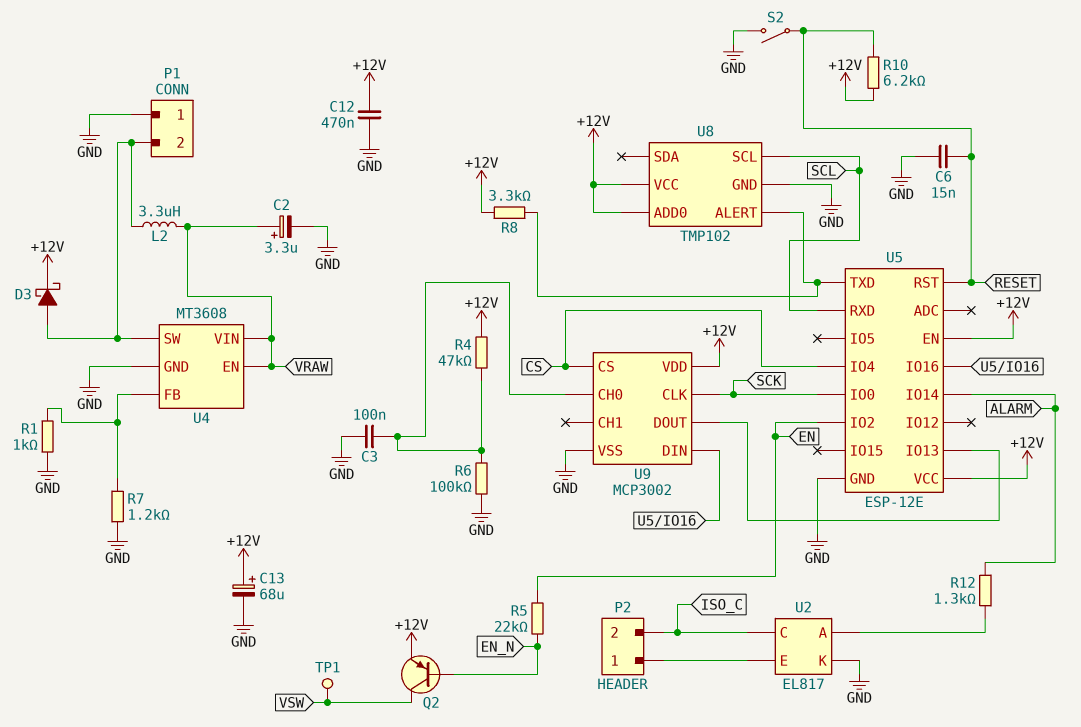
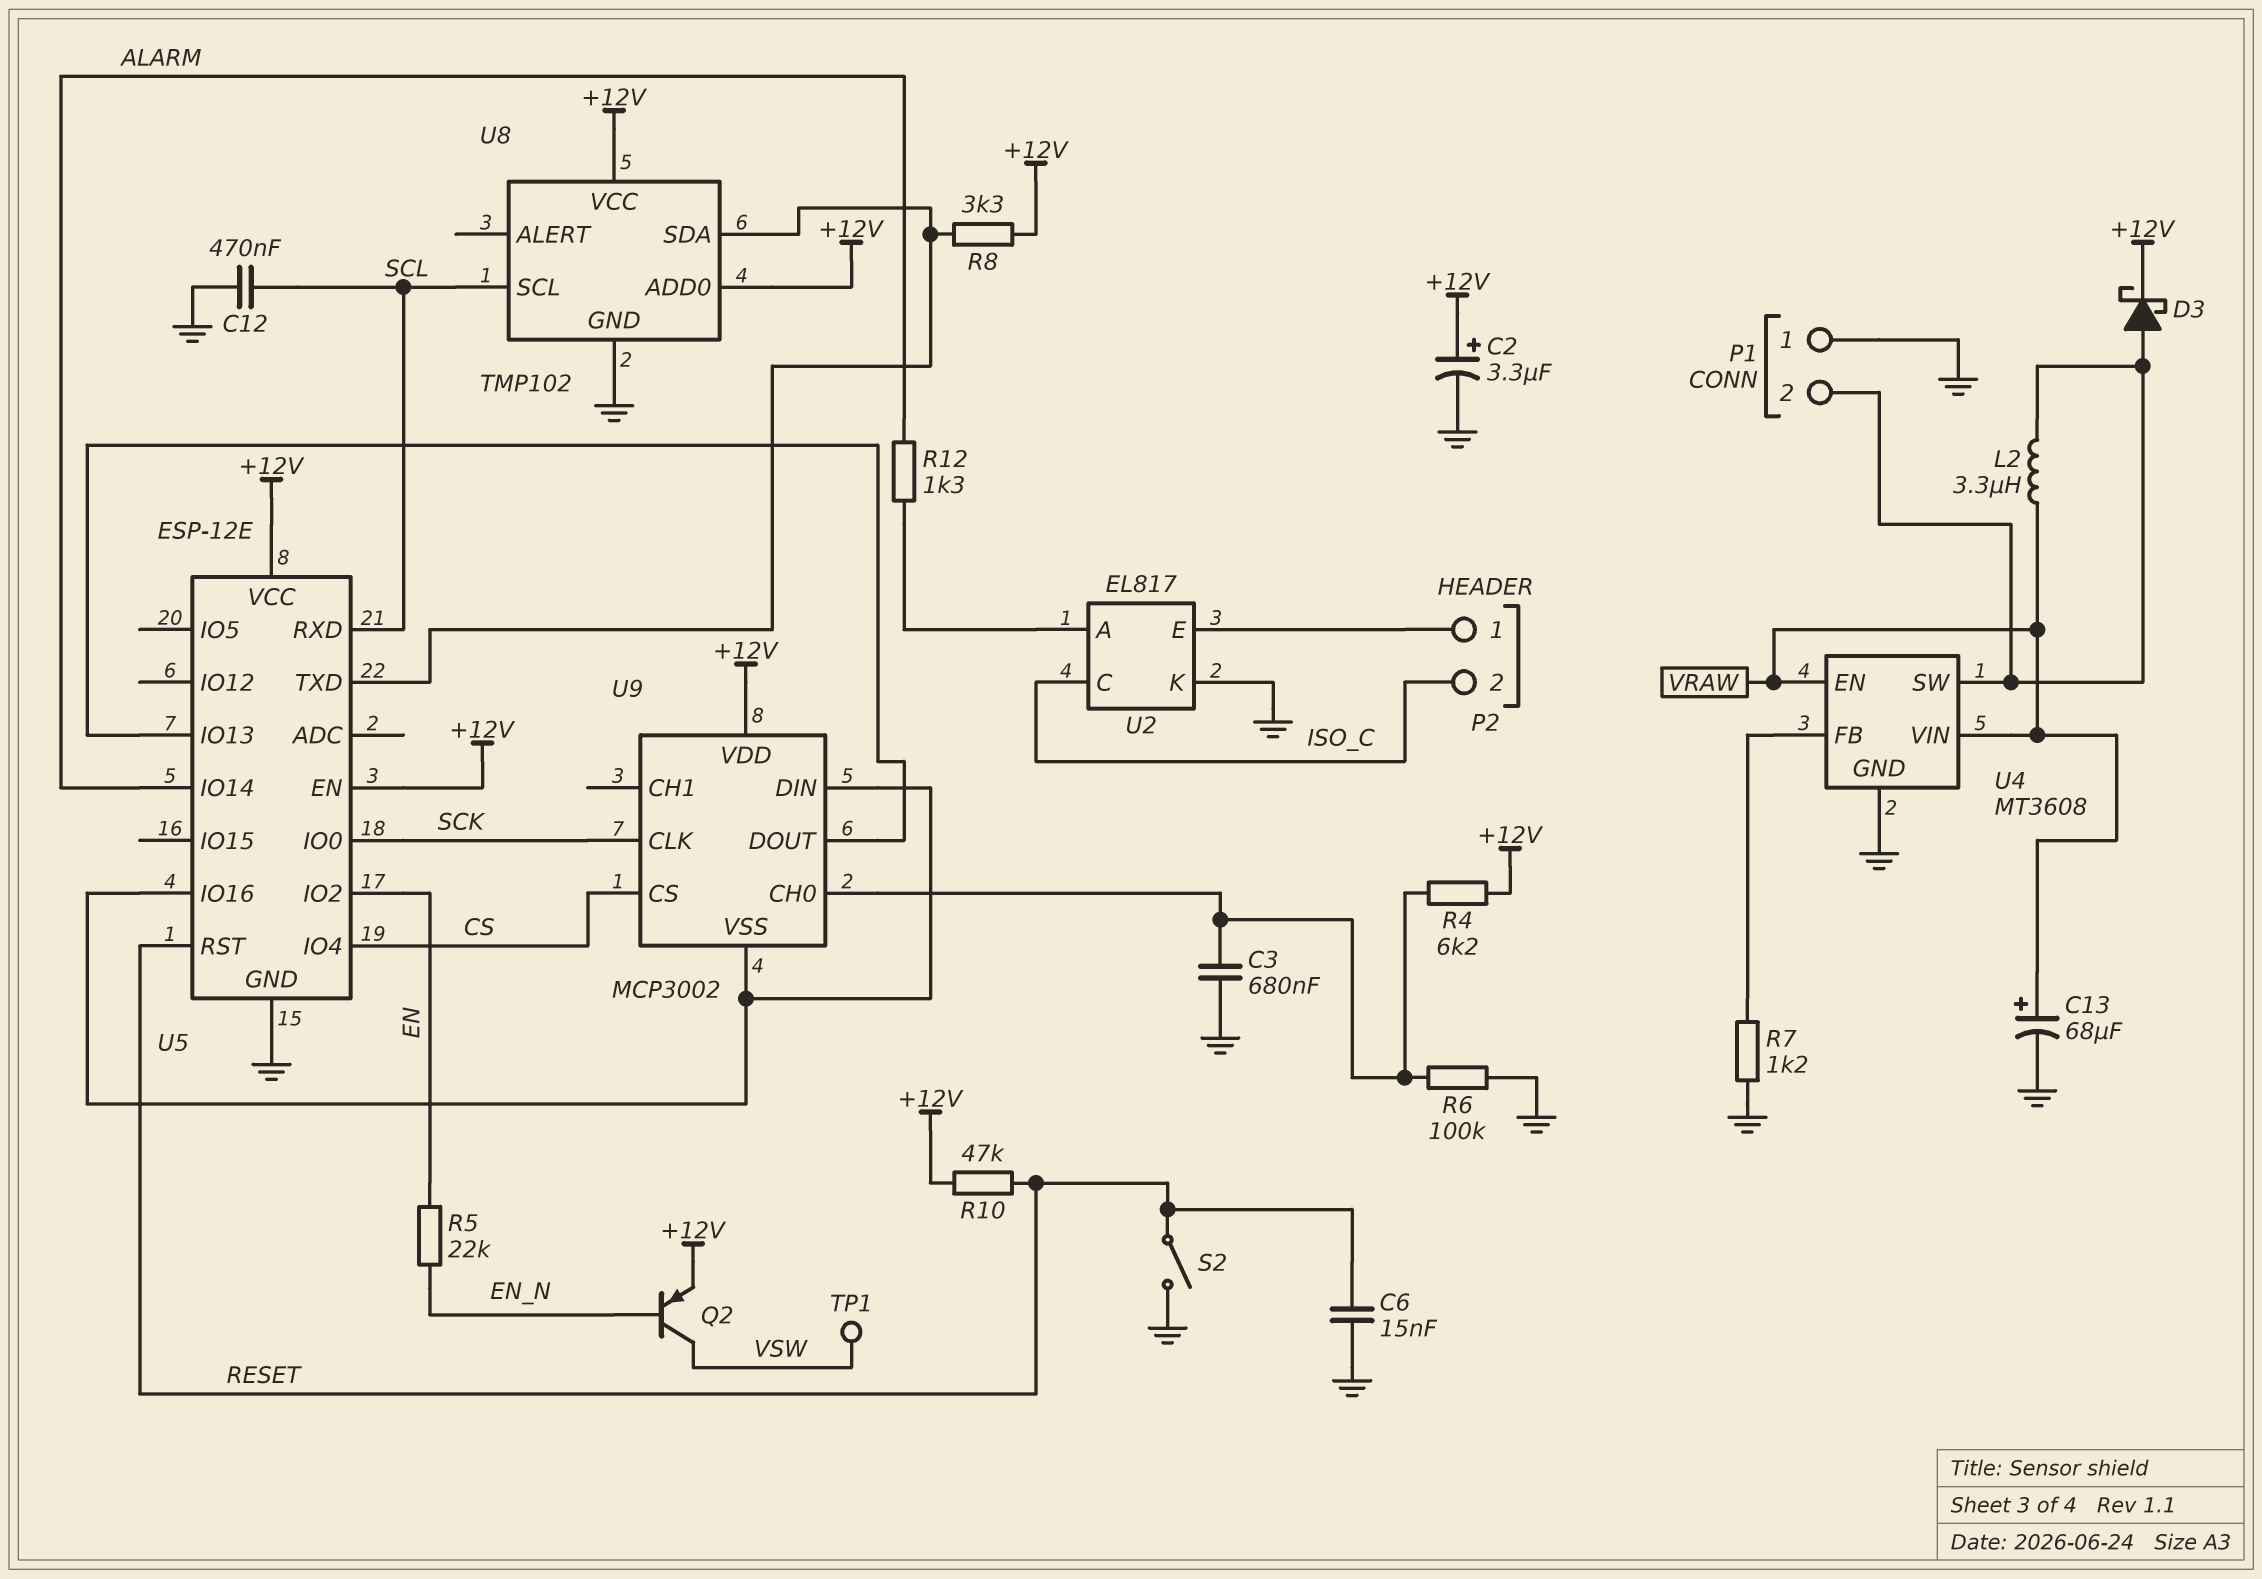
C2: 3.3uF (plus VRAW, minus GND) -> 3.3uF (plus +12V, minus GND)
C3: 100nF (GND, U9/CH0) -> 680nF (GND, U9/CH0)
C12: 470nF (+12V, GND) -> 470nF (GND, SCL)
C13: 68uF (plus +12V, minus GND) -> 68uF (plus VRAW, minus GND)
R1: 1k (GND, U4/FB) -> none
R4: 47k (+12V, U9/CH0) -> 6.2k (+12V, U9/CH0)
R10: 6.2k (+12V, RESET) -> 47k (+12V, RESET)
U8 pin ALERT: U5/TXD -> none
U8 pin SDA: none -> U5/TXD
U9 pin VSS: GND -> U5/IO16

